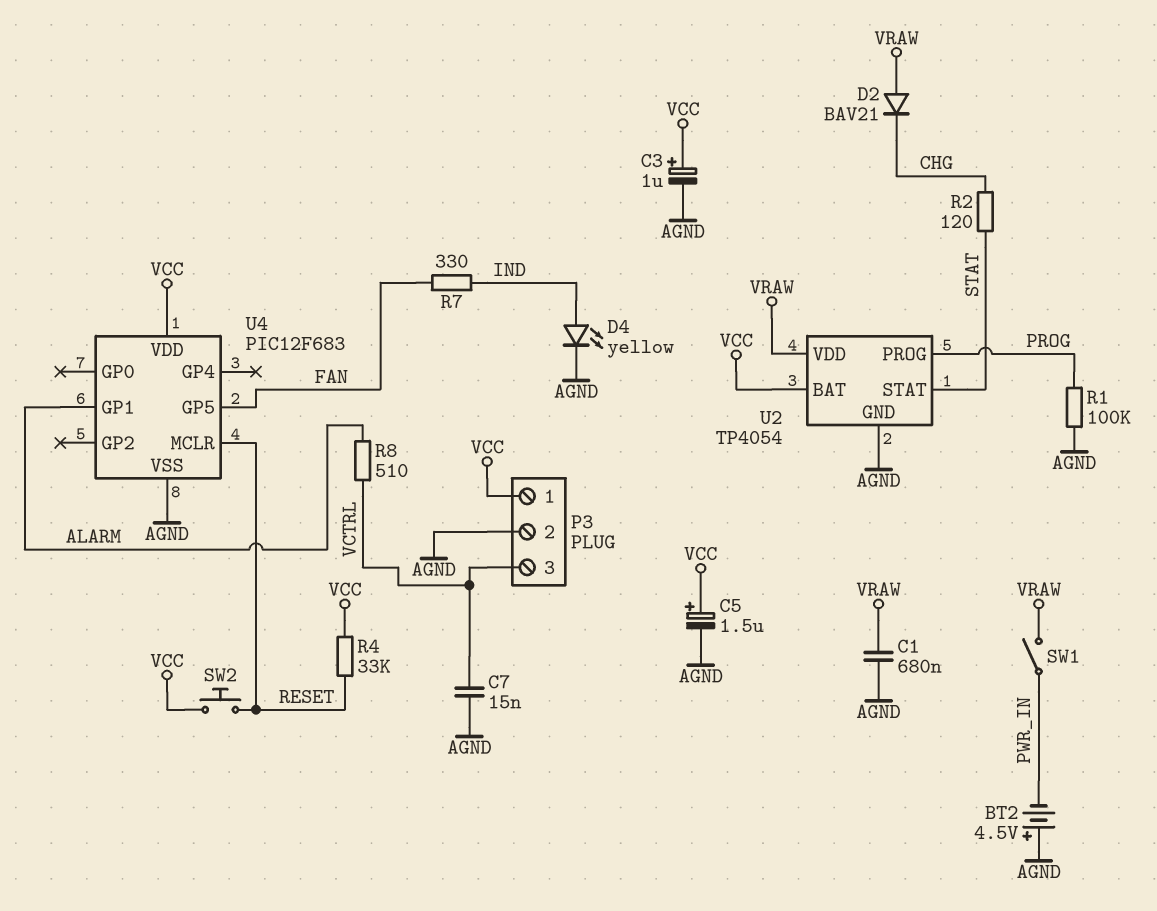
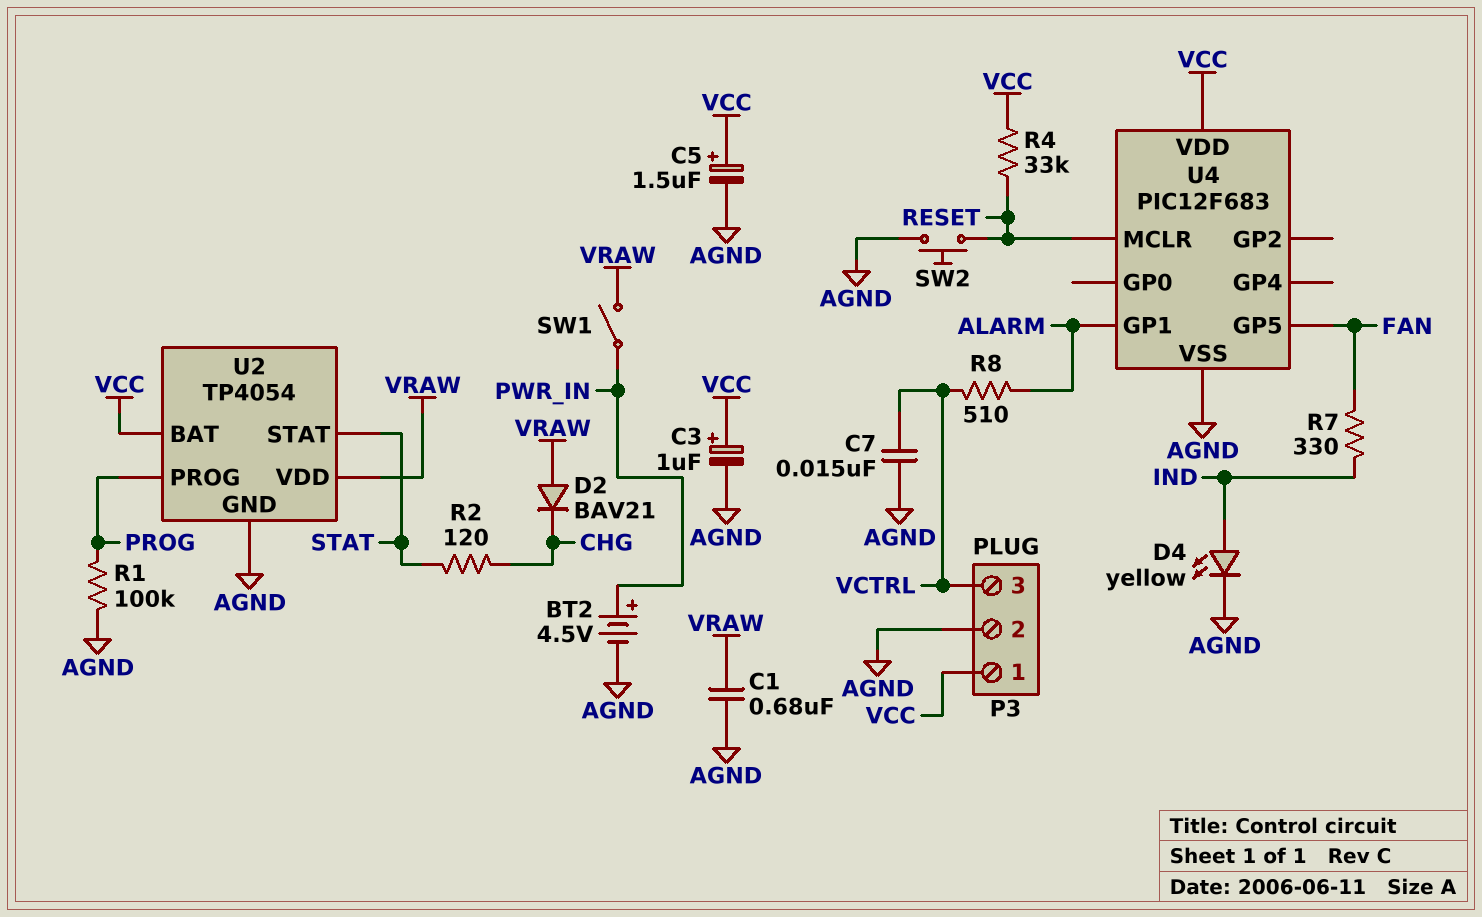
BT2: 4.5V (plus AGND, minus PWR_IN) -> 4.5V (plus PWR_IN, minus AGND)
SW2: button (RESET, VCC) -> button (AGND, RESET)

